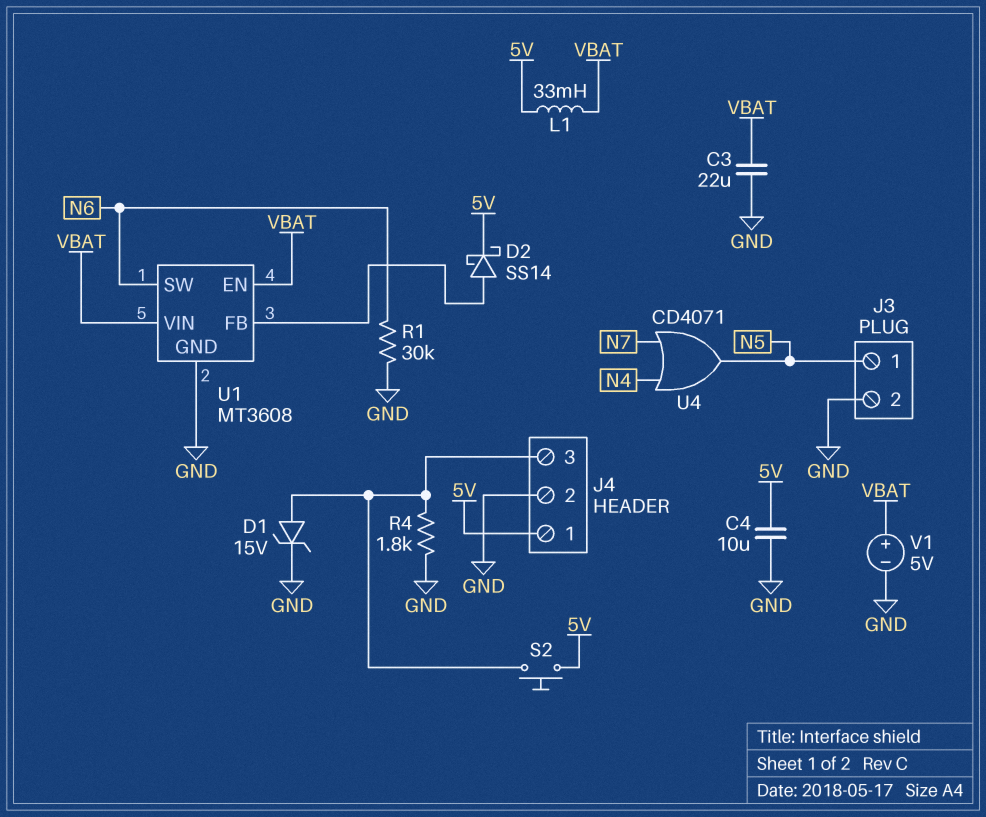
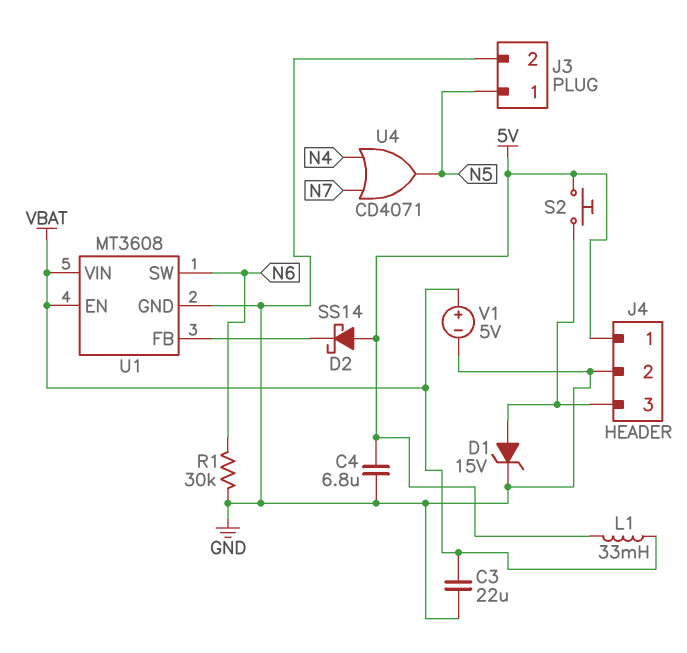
C4: 10uF (5V, GND) -> 6.8uF (5V, GND)
D2: schottky SS14 (A U1/FB, K 5V) -> schottky SS14 (A 5V, K U1/FB)
R4: 1.8k (GND, J4/3) -> none

